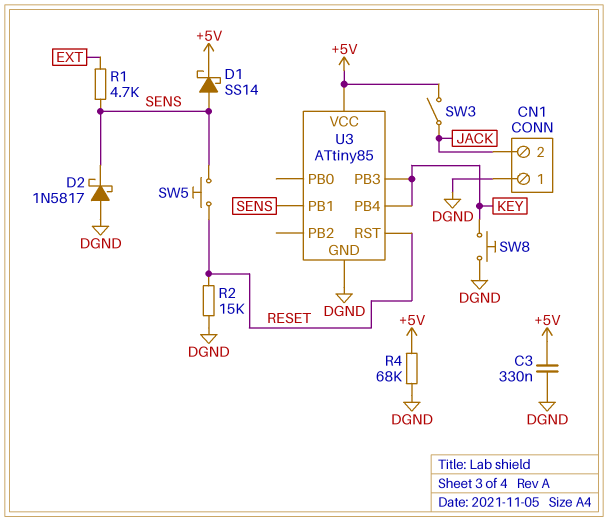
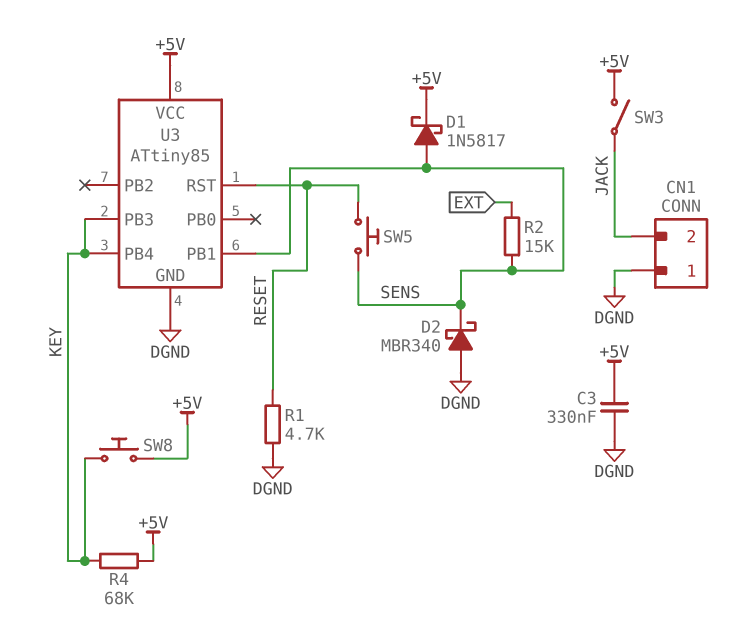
D1: schottky SS14 (A SENS, K +5V) -> schottky 1N5817 (A SENS, K +5V)
D2: schottky 1N5817 (A DGND, K SENS) -> schottky MBR340 (A DGND, K SENS)
R1: 4.7k (EXT, SENS) -> 4.7k (DGND, RESET)
R2: 15k (DGND, RESET) -> 15k (EXT, SENS)
R4: 68k (+5V, DGND) -> 68k (+5V, KEY)
SW8: button (DGND, KEY) -> button (+5V, KEY)

